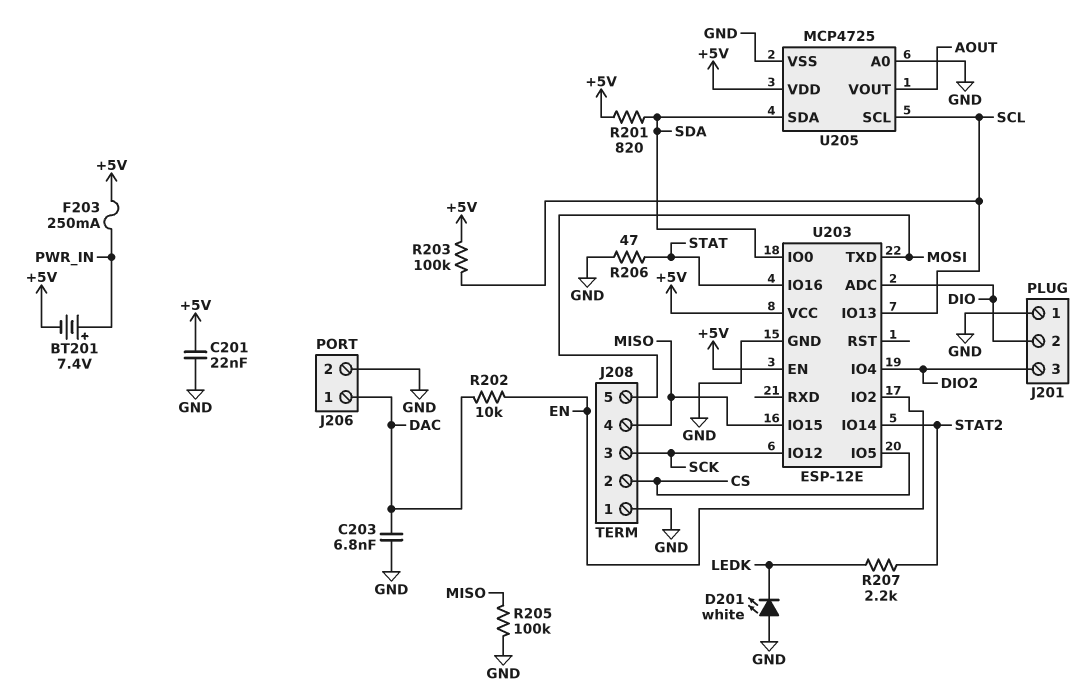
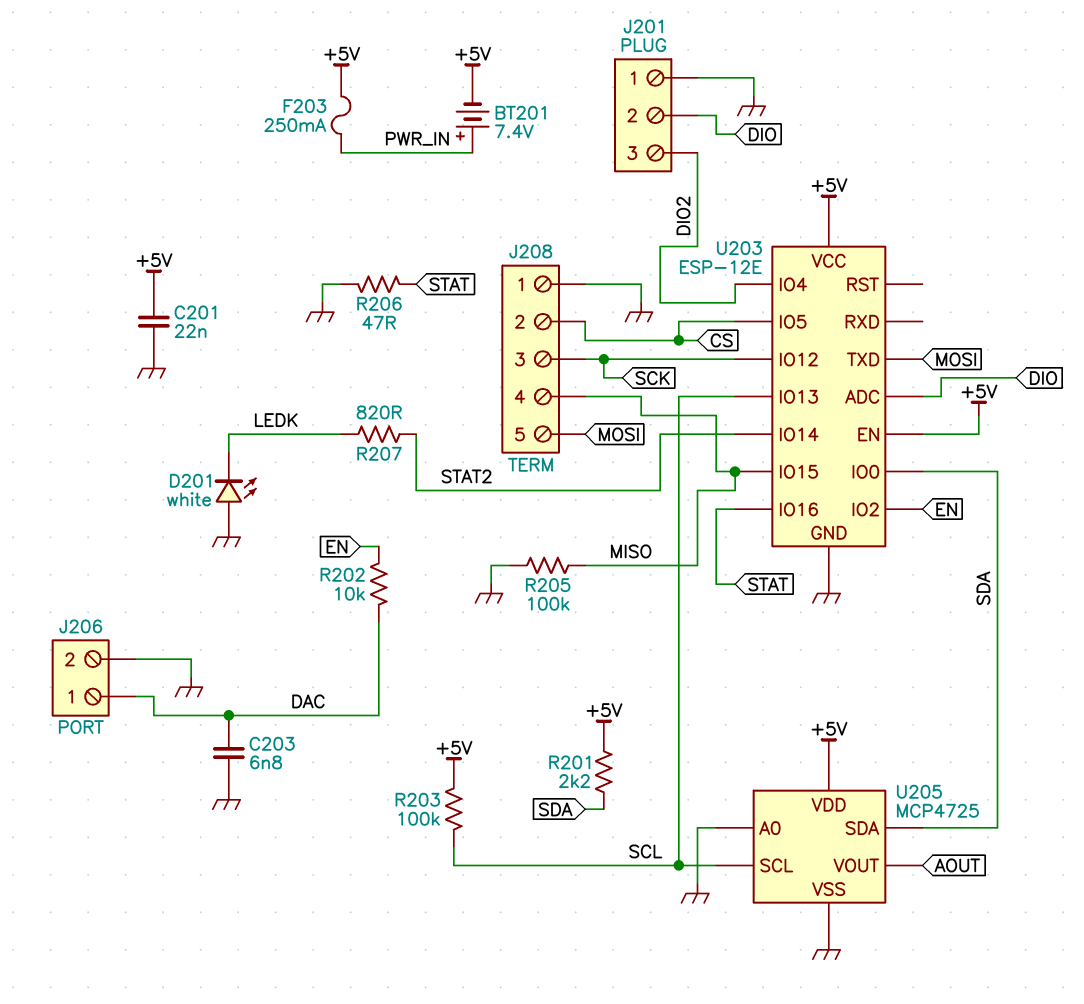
R201: 820 (+5V, SDA) -> 2.2k (+5V, SDA)
R207: 2.2k (LEDK, STAT2) -> 820 (LEDK, STAT2)

